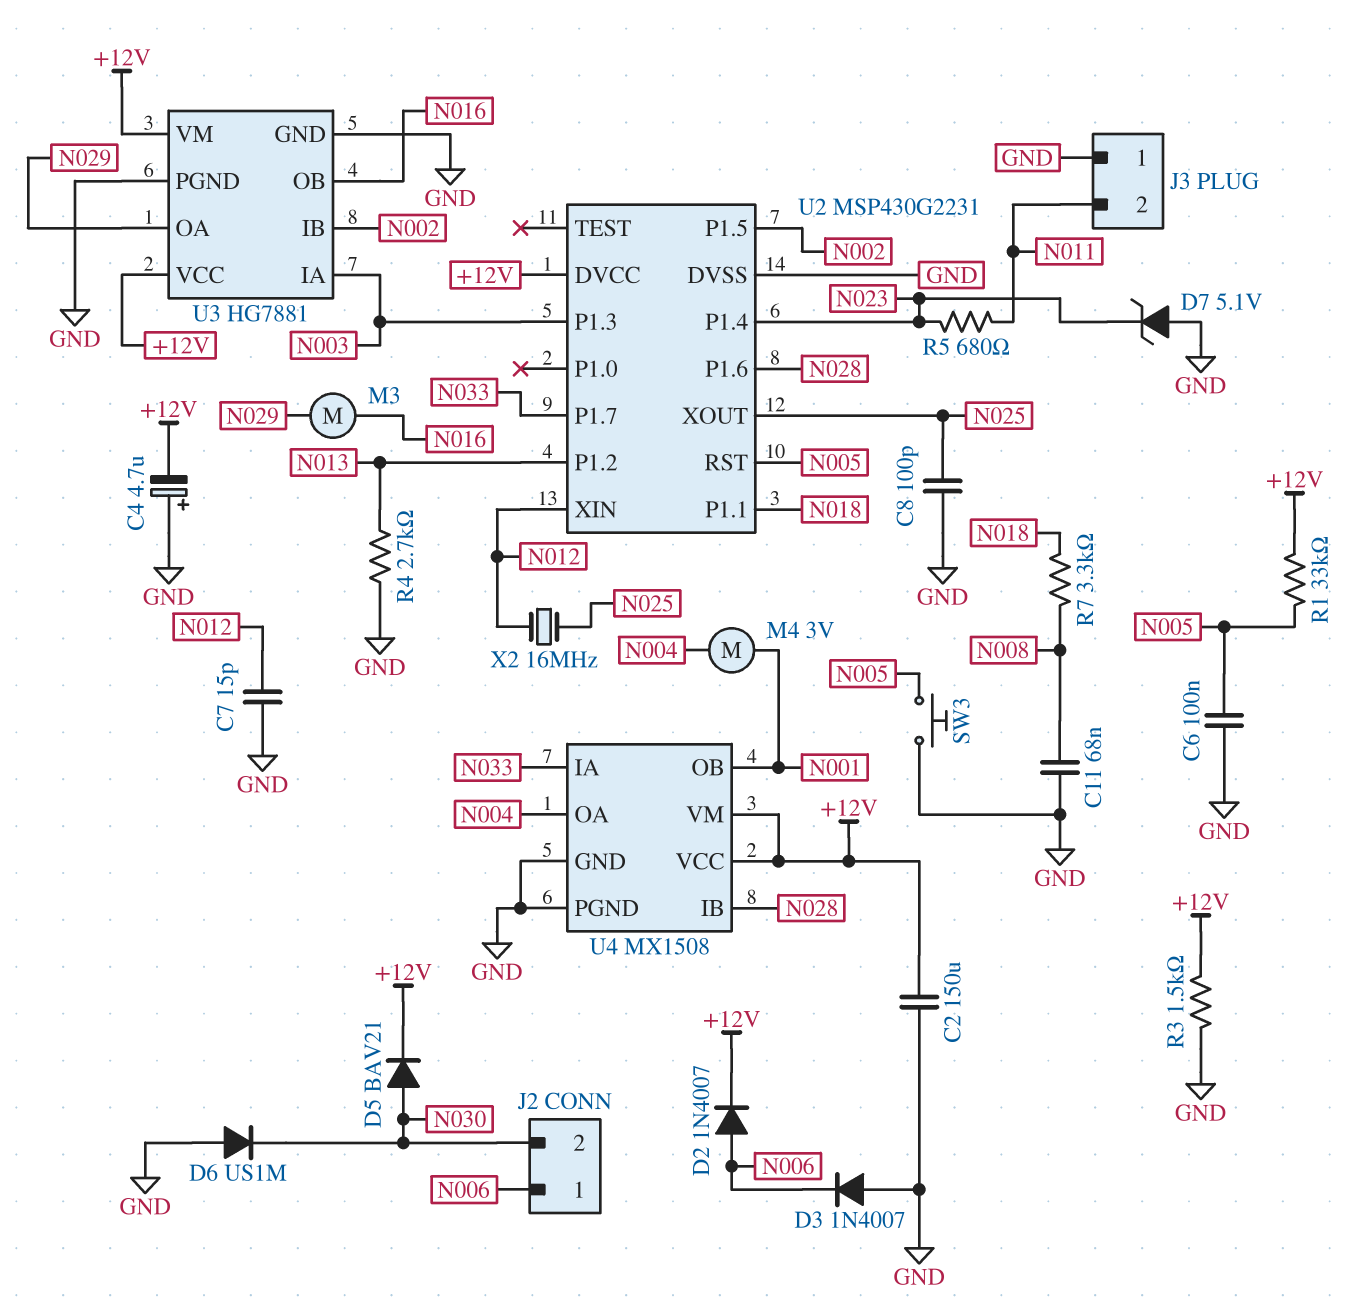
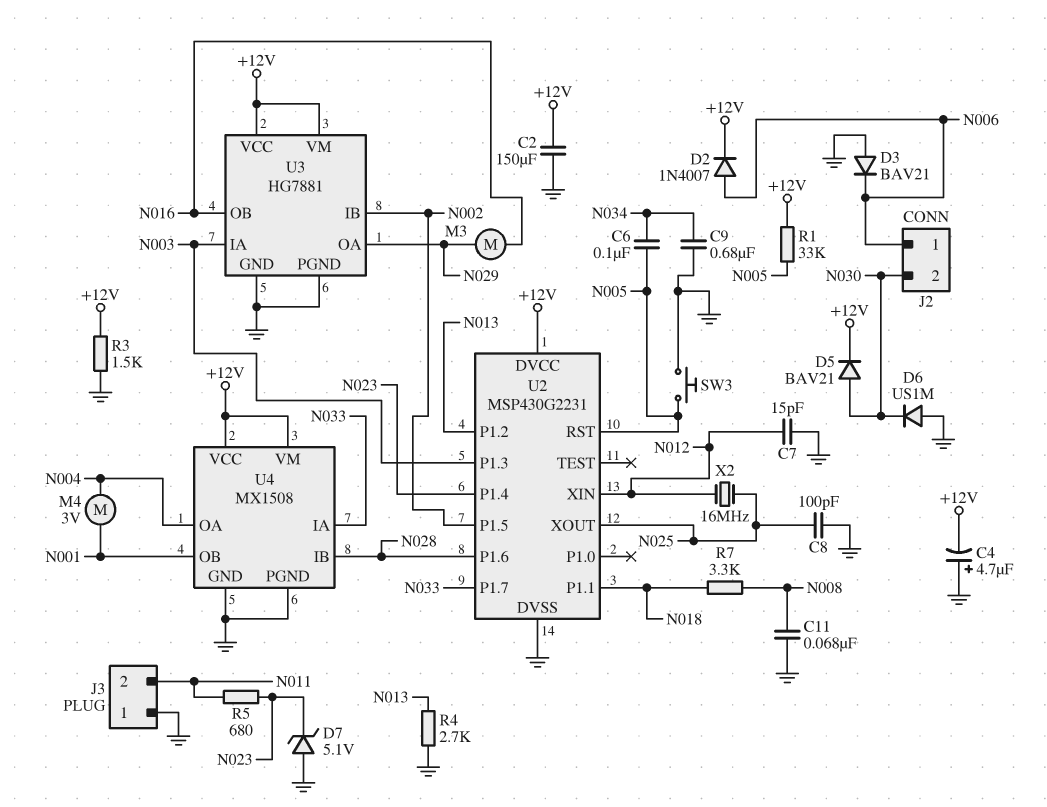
C6: 100nF (GND, N005) -> 100nF (N005, N034)
C9: none -> 680nF (GND, N034)
D3: diode 1N4007 (A GND, K N006) -> diode BAV21 (A GND, K N006)

